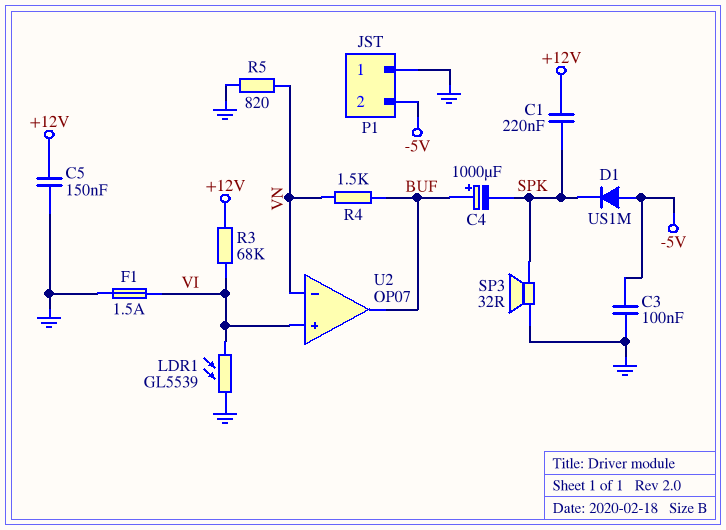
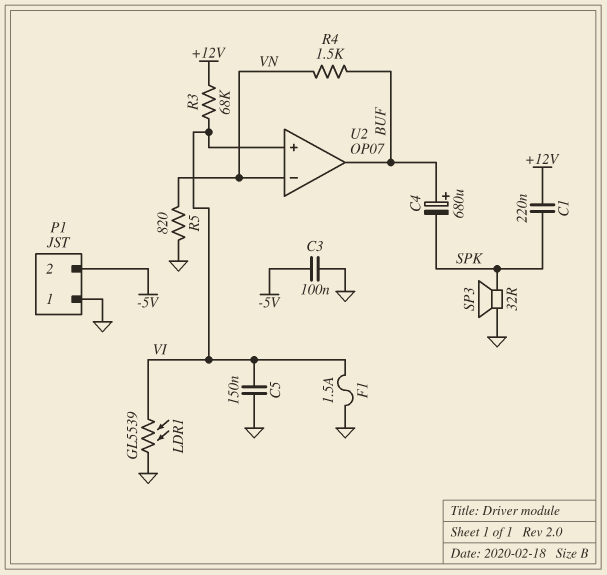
C4: 1000uF (plus BUF, minus SPK) -> 680uF (plus BUF, minus SPK)
C5: 150nF (+12V, GND) -> 150nF (GND, VI)
D1: diode US1M (A -5V, K SPK) -> none

